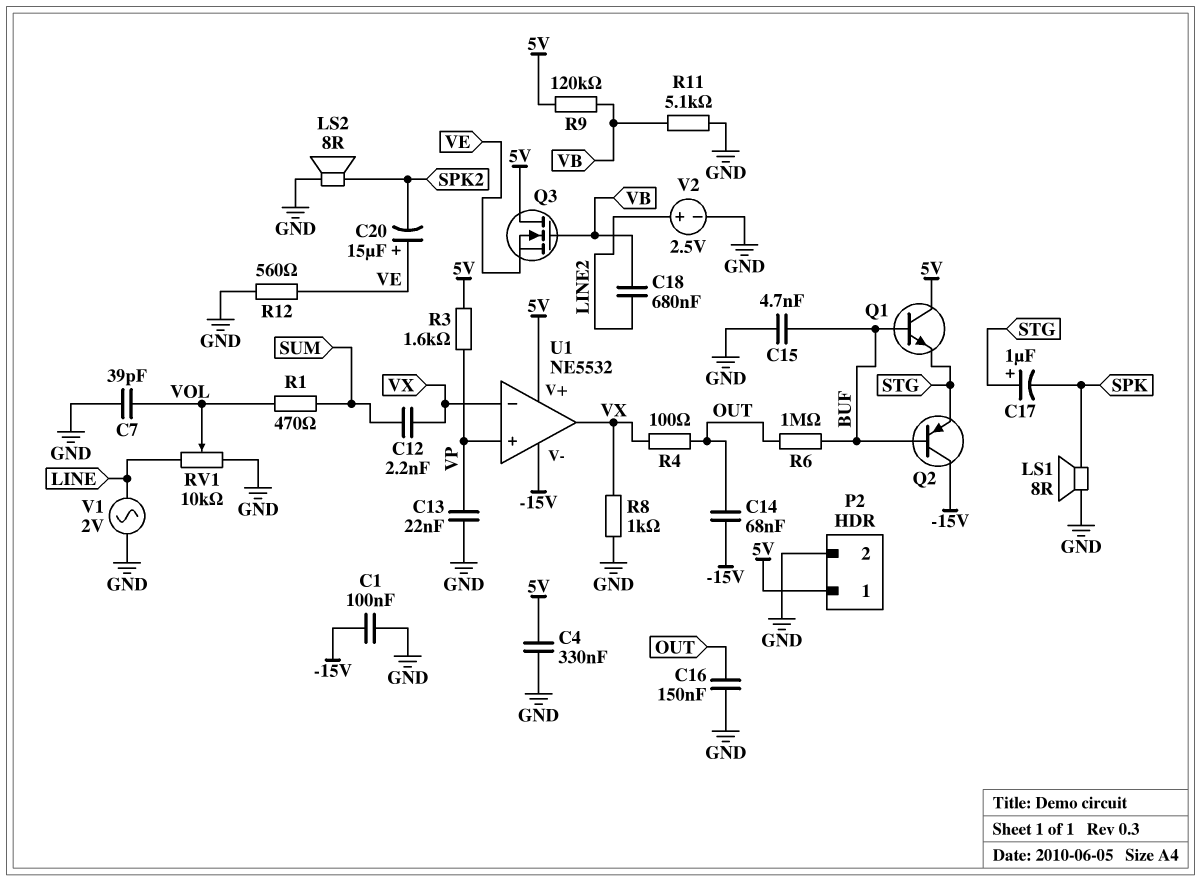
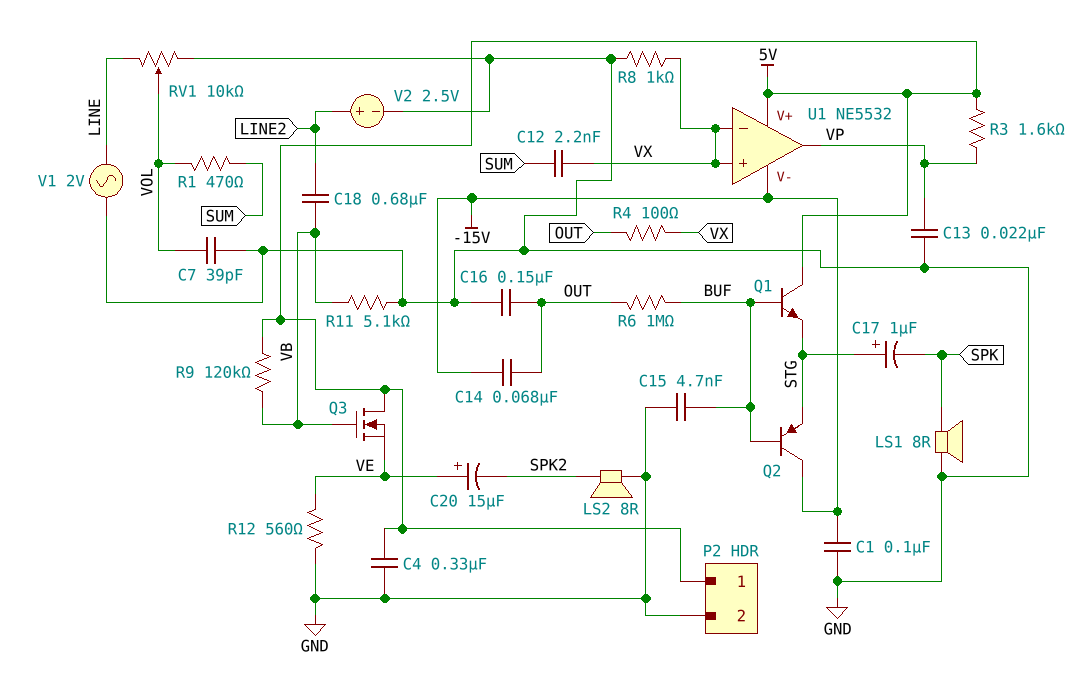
U1 pin in+: VP -> VX
U1 pin out: VX -> VP

